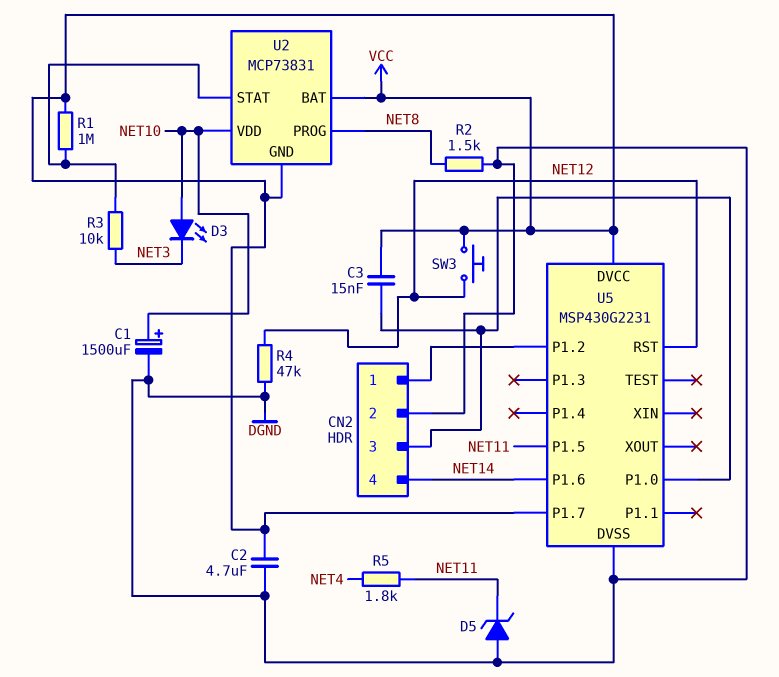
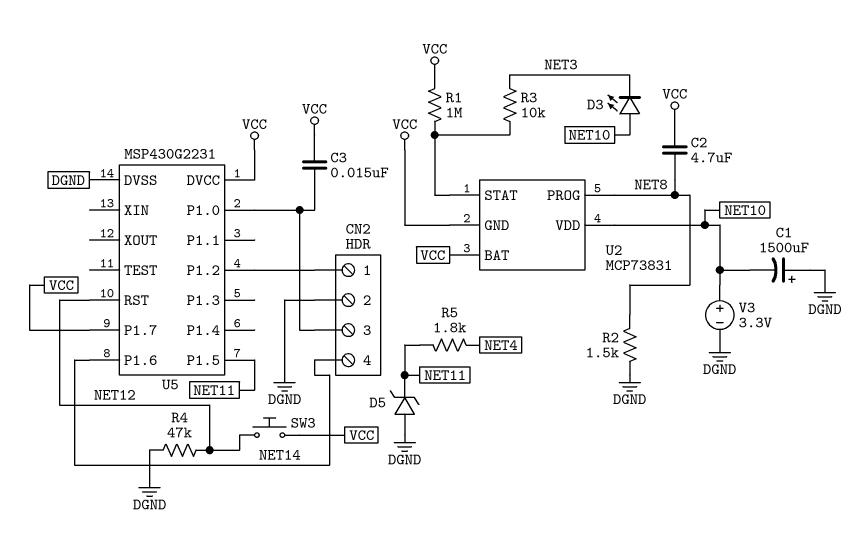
C1: 1500uF (plus NET10, minus DGND) -> 1500uF (plus DGND, minus NET10)
C2: 4.7uF (DGND, VCC) -> 4.7uF (NET8, VCC)
V3: none -> 3.3V (plus NET10, minus DGND)

